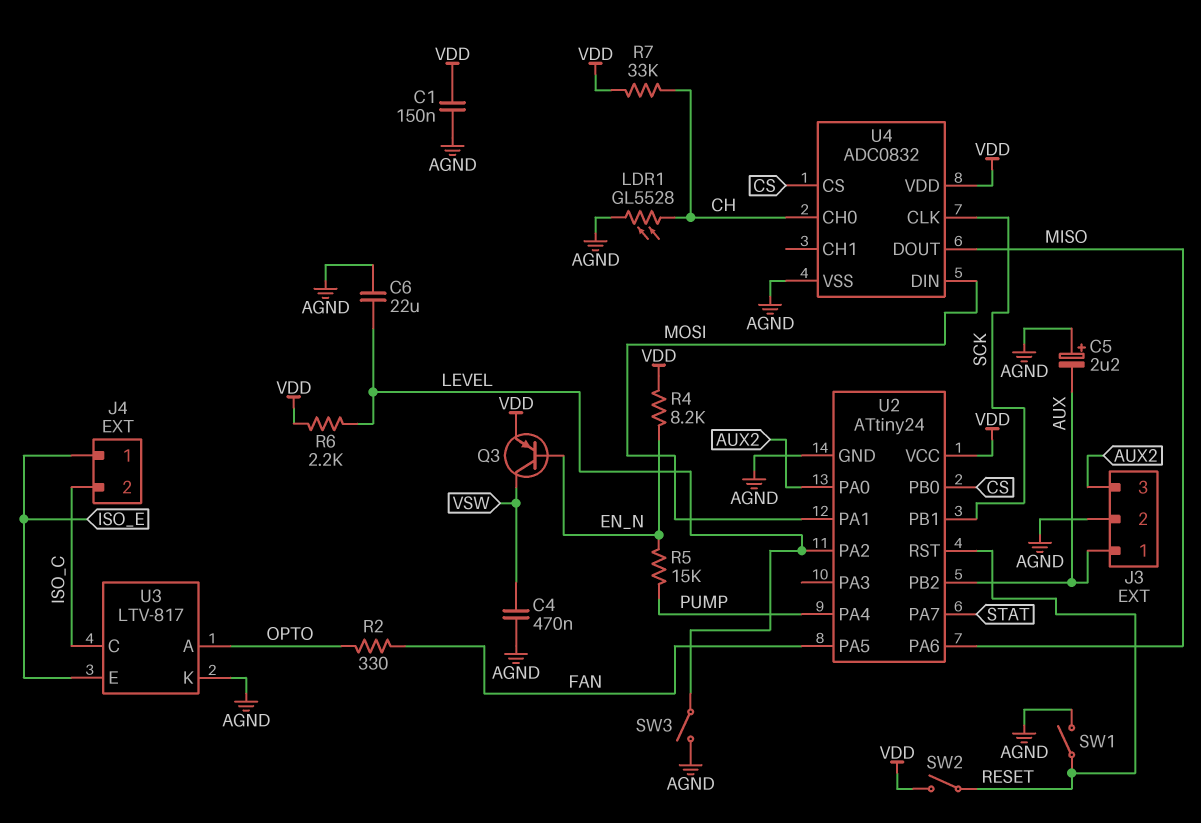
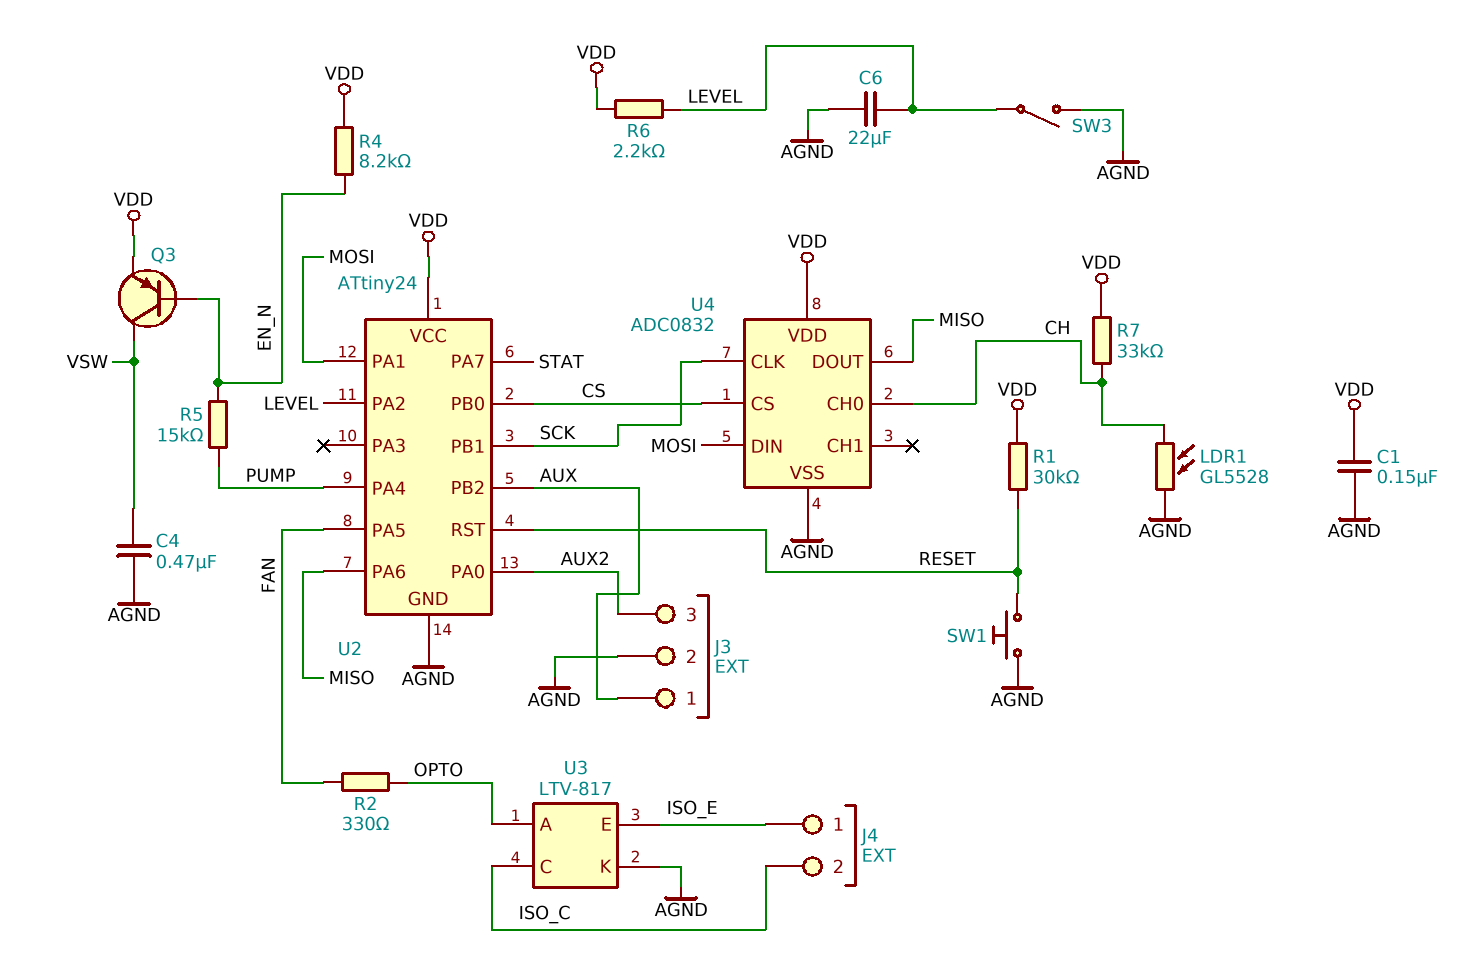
C5: 2.2uF (plus AGND, minus AUX) -> none
R1: none -> 30k (RESET, VDD)
SW1: switch (AGND, RESET) -> button (AGND, RESET)
SW2: switch (RESET, VDD) -> none

